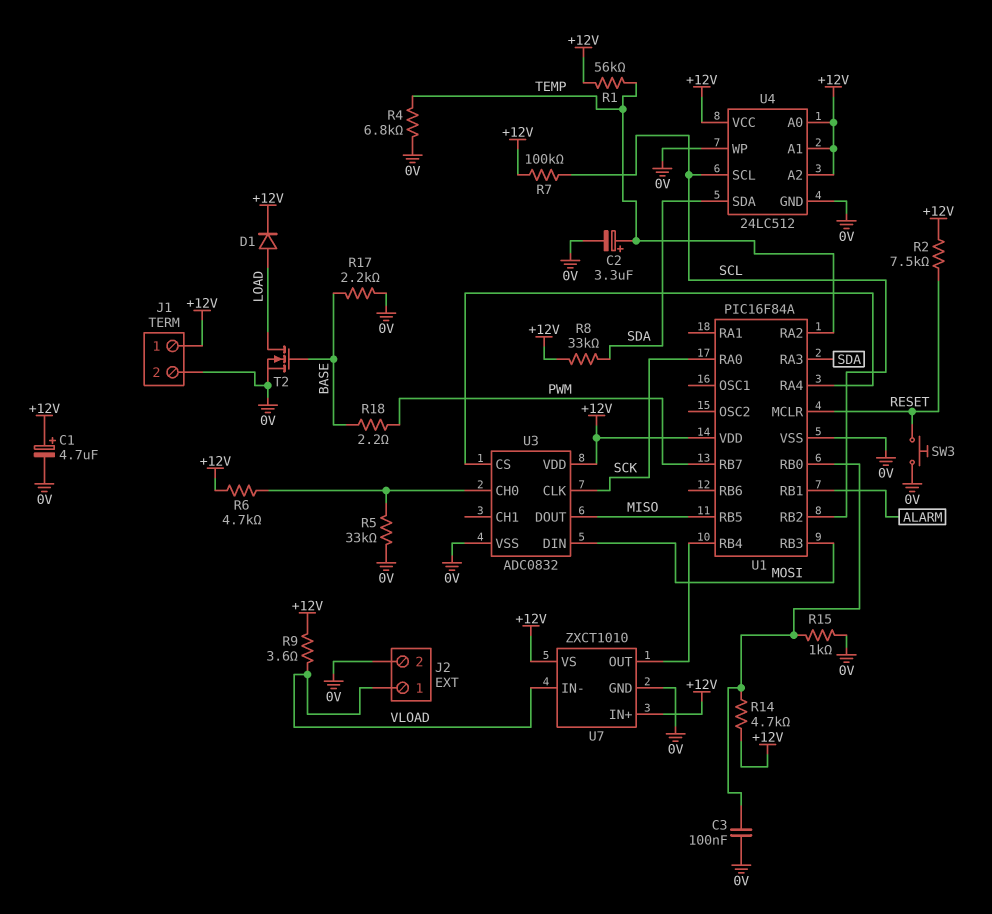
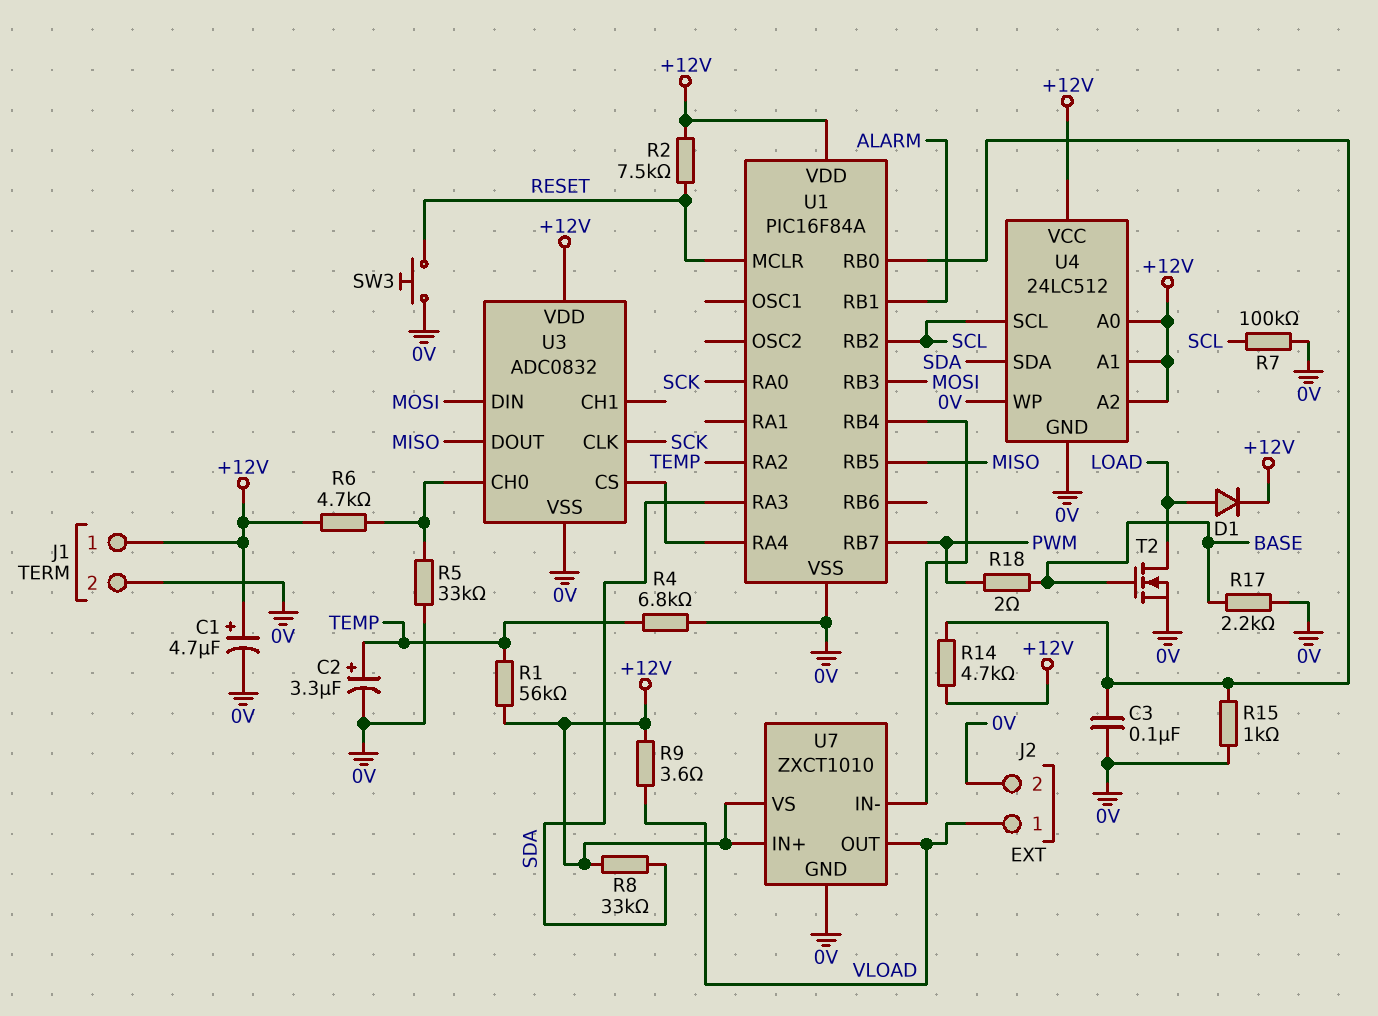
R7: 100k (+12V, SCL) -> 100k (0V, SCL)
R18: 2.2 (BASE, PWM) -> 2 (BASE, PWM)
U7 pin IN-: VLOAD -> U1/RB4
U7 pin OUT: U1/RB4 -> VLOAD

